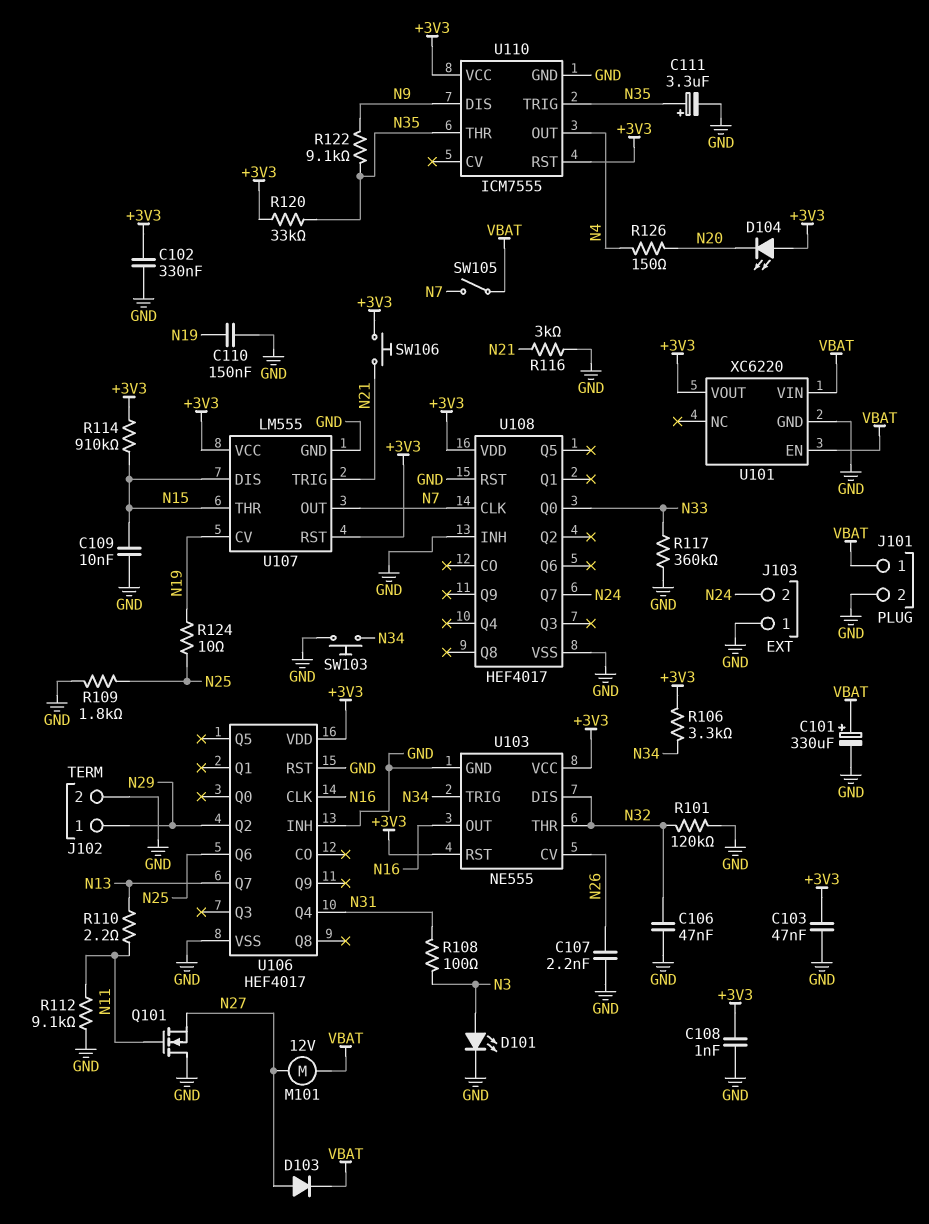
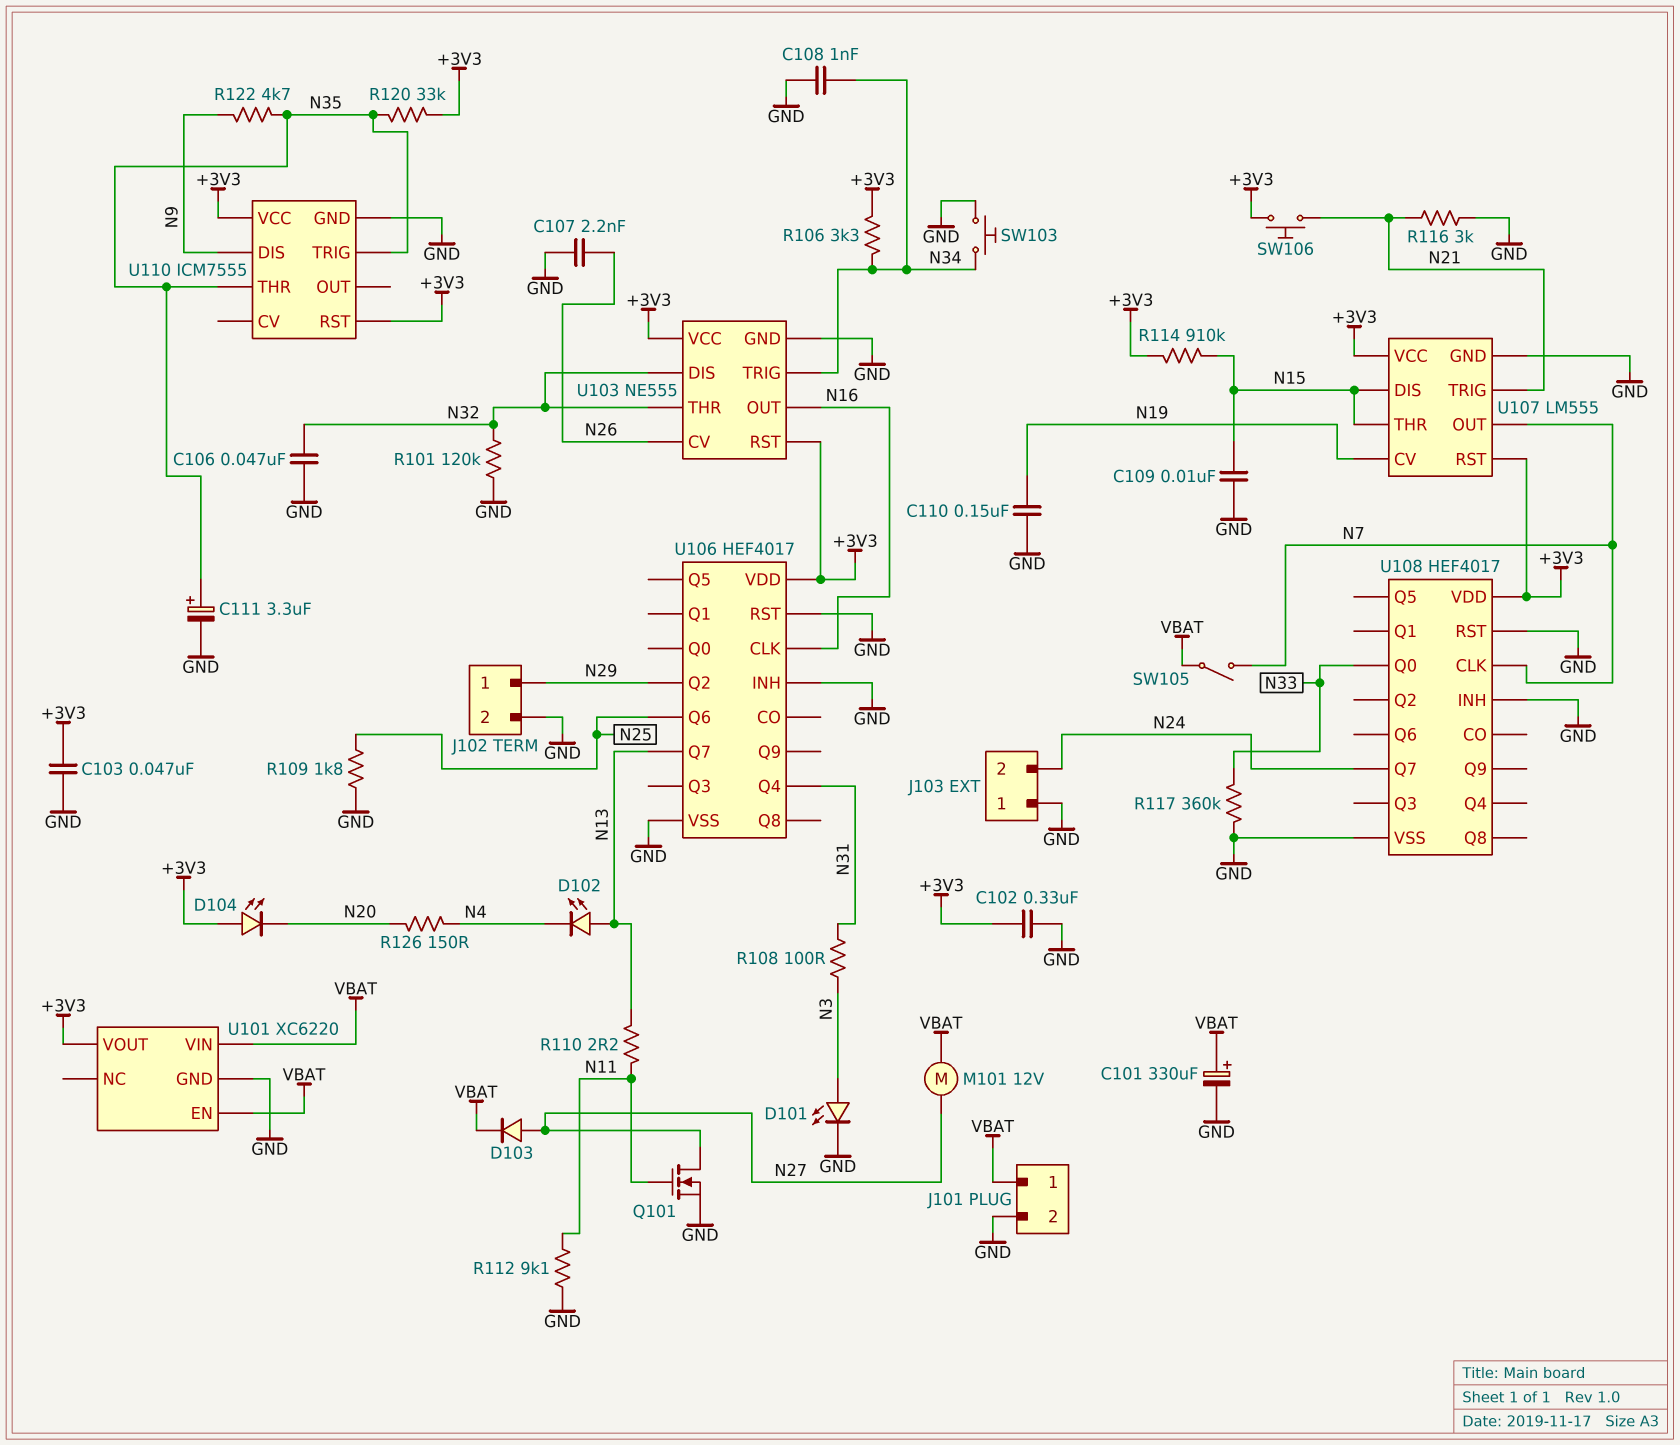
C108: 1nF (+3V3, GND) -> 1nF (GND, N34)
D102: none -> LED (A N13, K N4)
Q101: NMOS (G N11, D GND, S N27) -> NMOS (G N11, D N27, S GND)
R122: 9.1k (N9, N35) -> 4.7k (N9, N35)
R124: 10 (N19, N25) -> none
U110 pin OUT: N4 -> none

